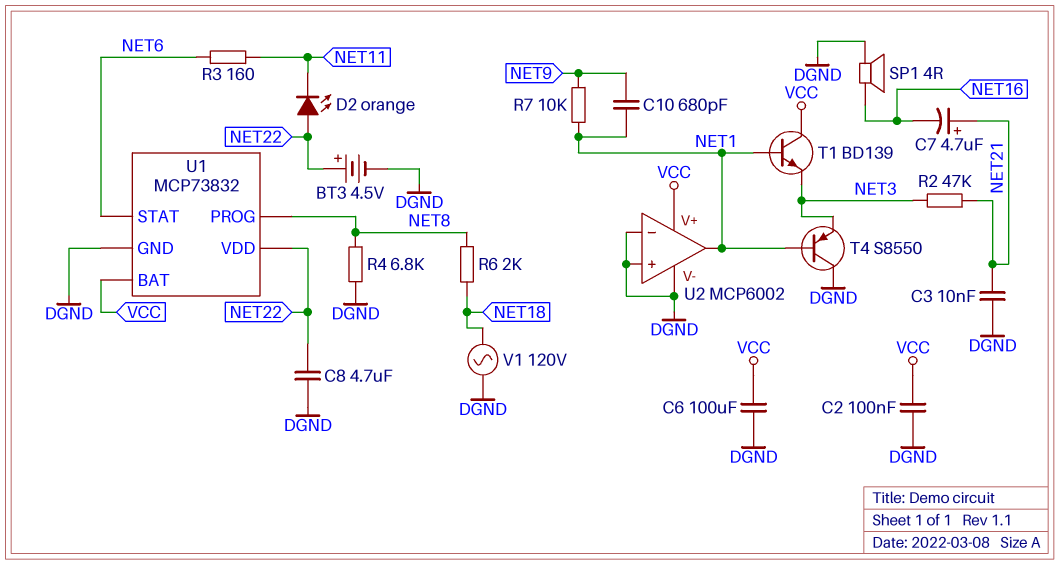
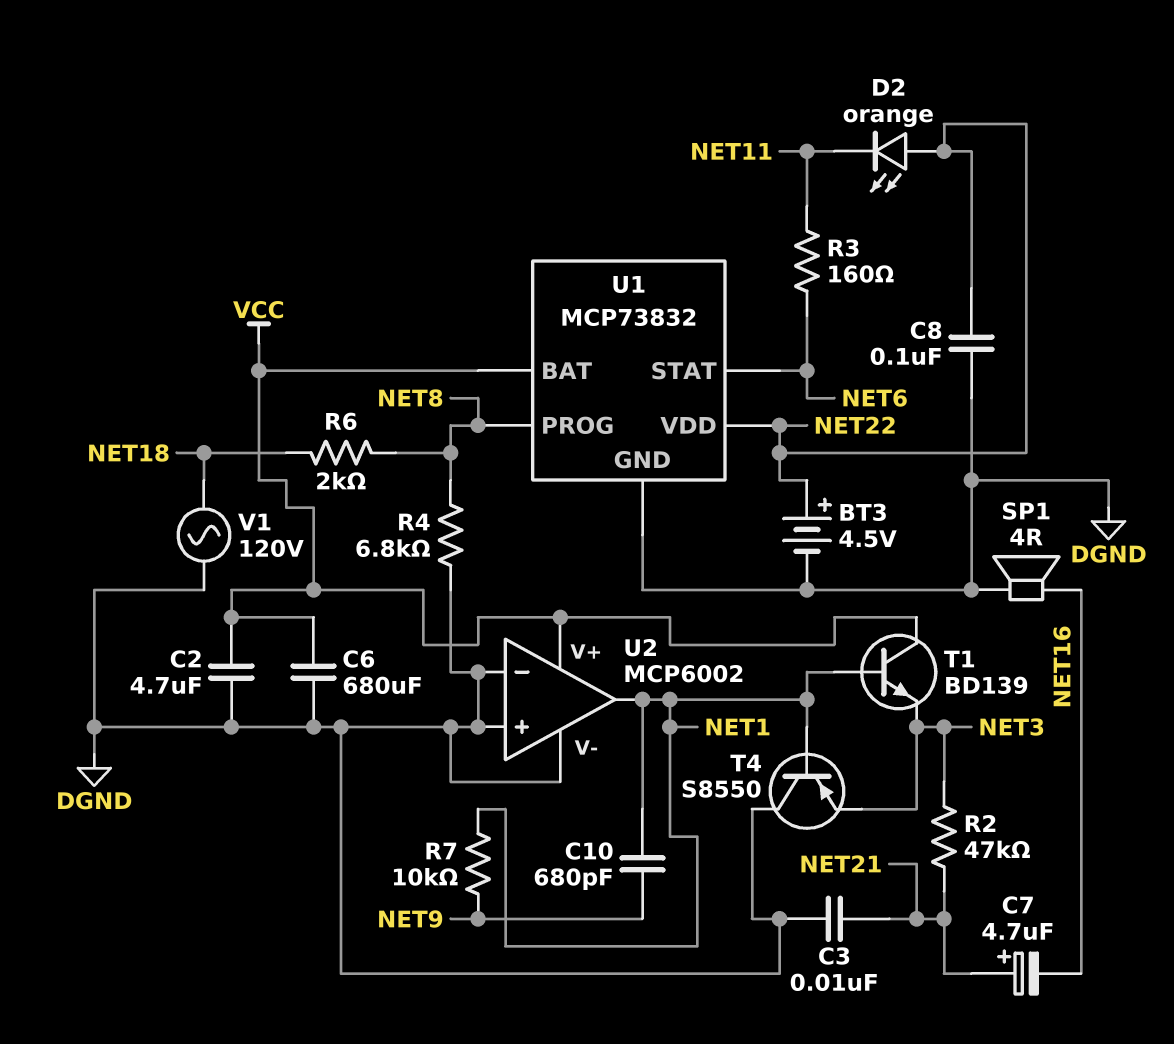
C2: 100nF (DGND, VCC) -> 4.7uF (DGND, VCC)
C6: 100uF (DGND, VCC) -> 680uF (DGND, VCC)
C8: 4.7uF (DGND, NET22) -> 100nF (DGND, NET22)

